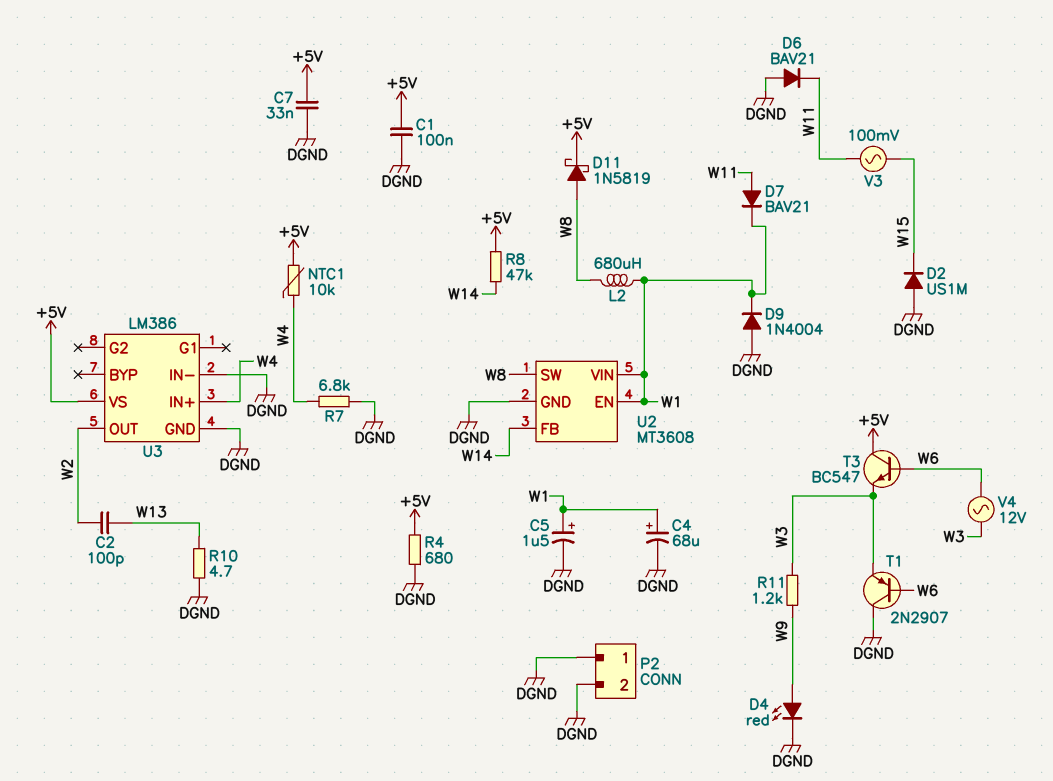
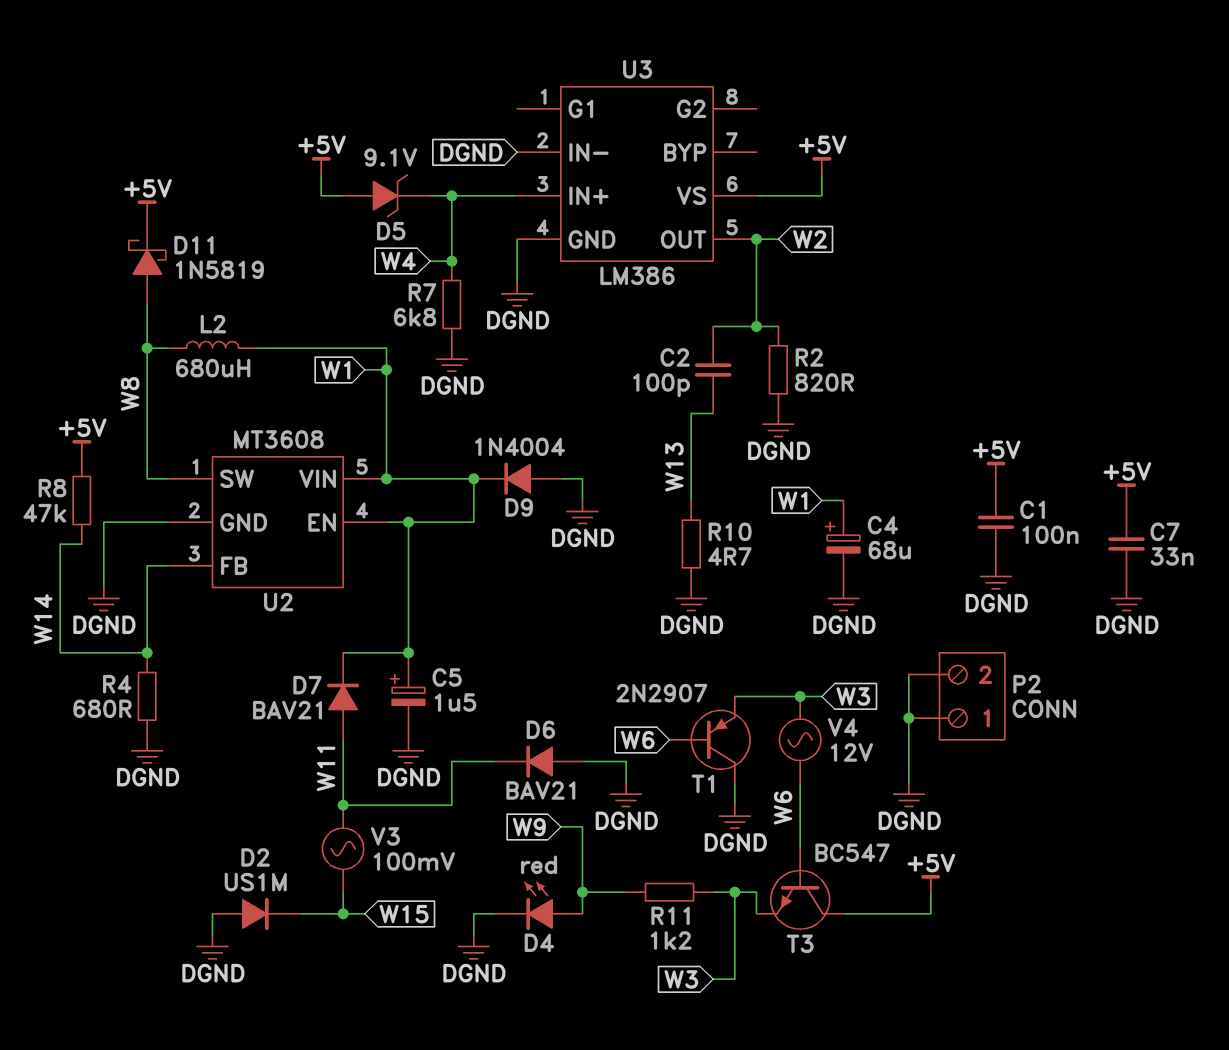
D5: none -> zener 9.1V (A +5V, K W4)
NTC1: 10k (+5V, W4) -> none
R2: none -> 820 (DGND, W2)
R4: 680 (+5V, DGND) -> 680 (DGND, W14)

